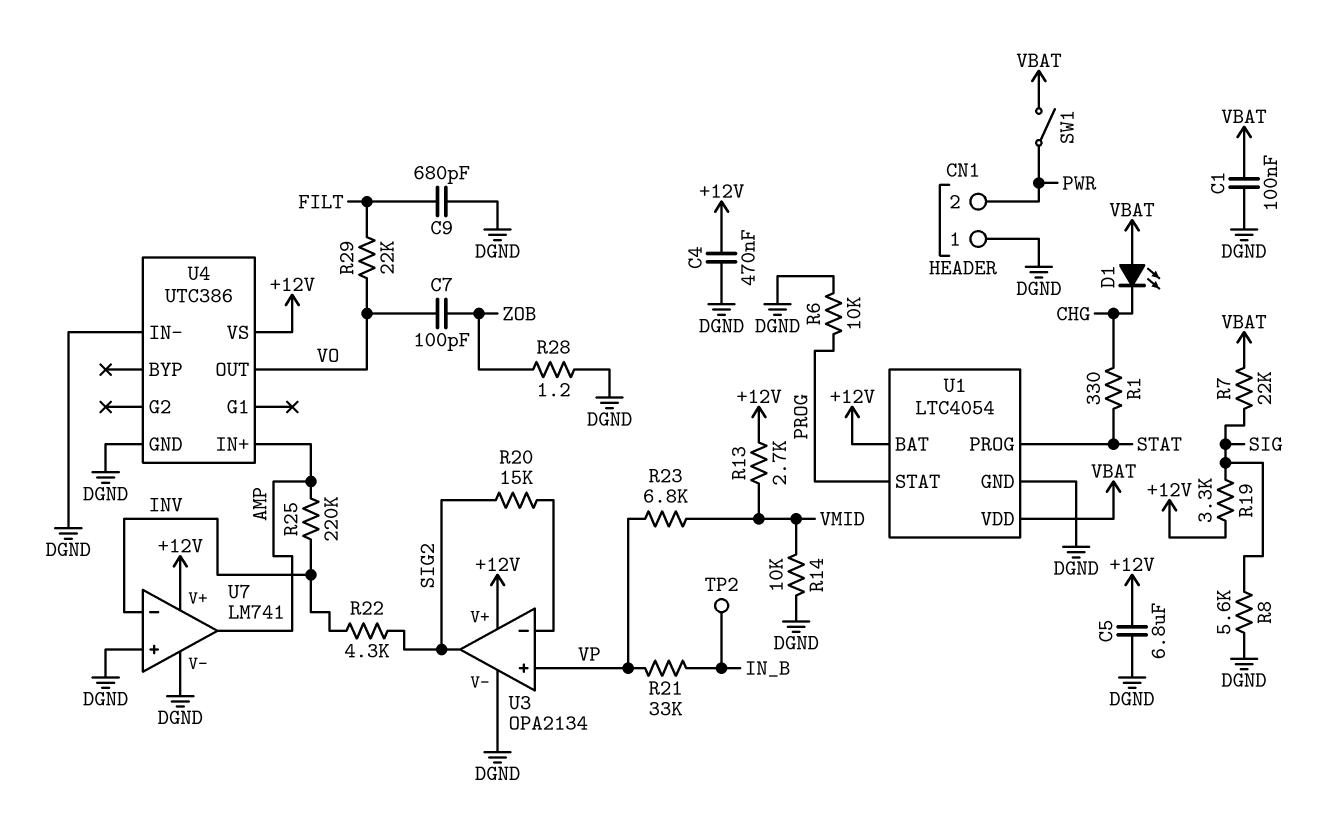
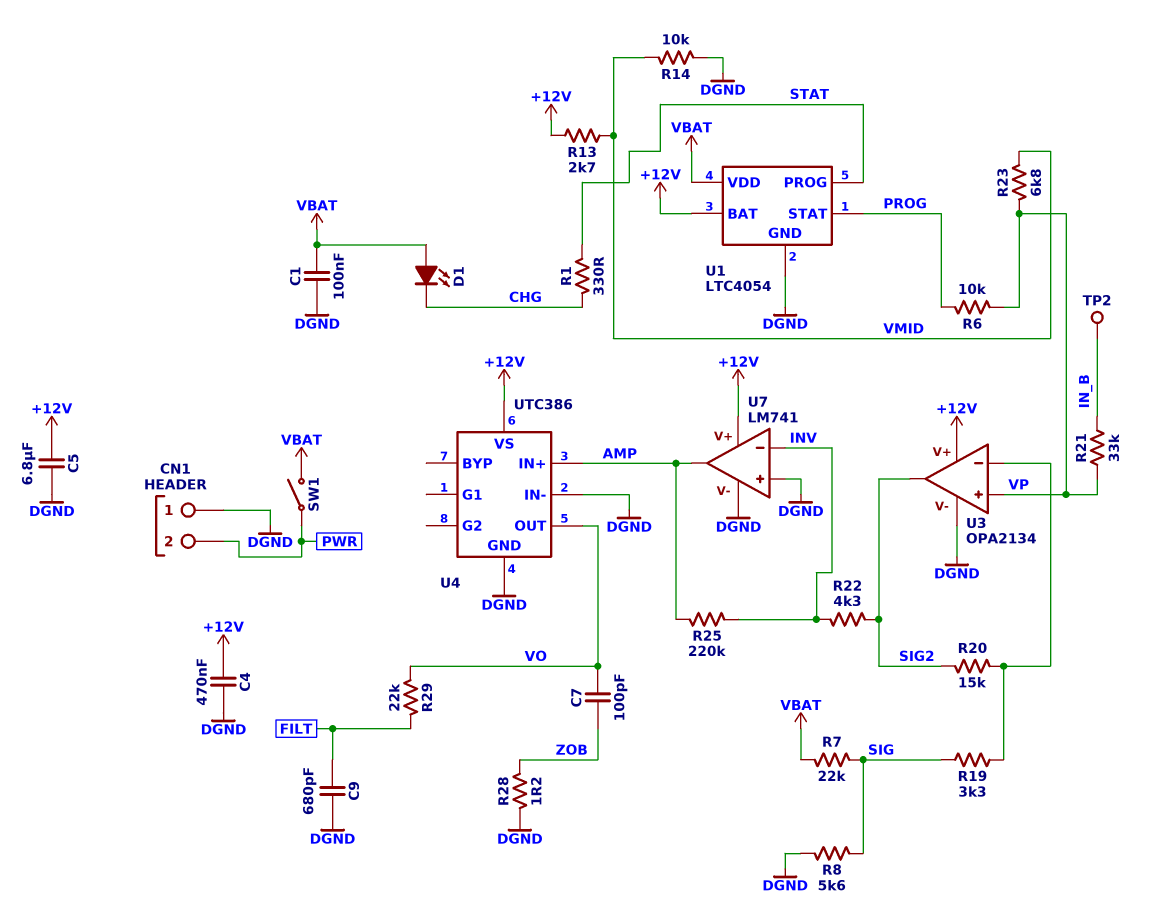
R6: 10k (DGND, PROG) -> 10k (PROG, VP)
R19: 3.3k (+12V, SIG) -> 3.3k (SIG, U3/in-)

